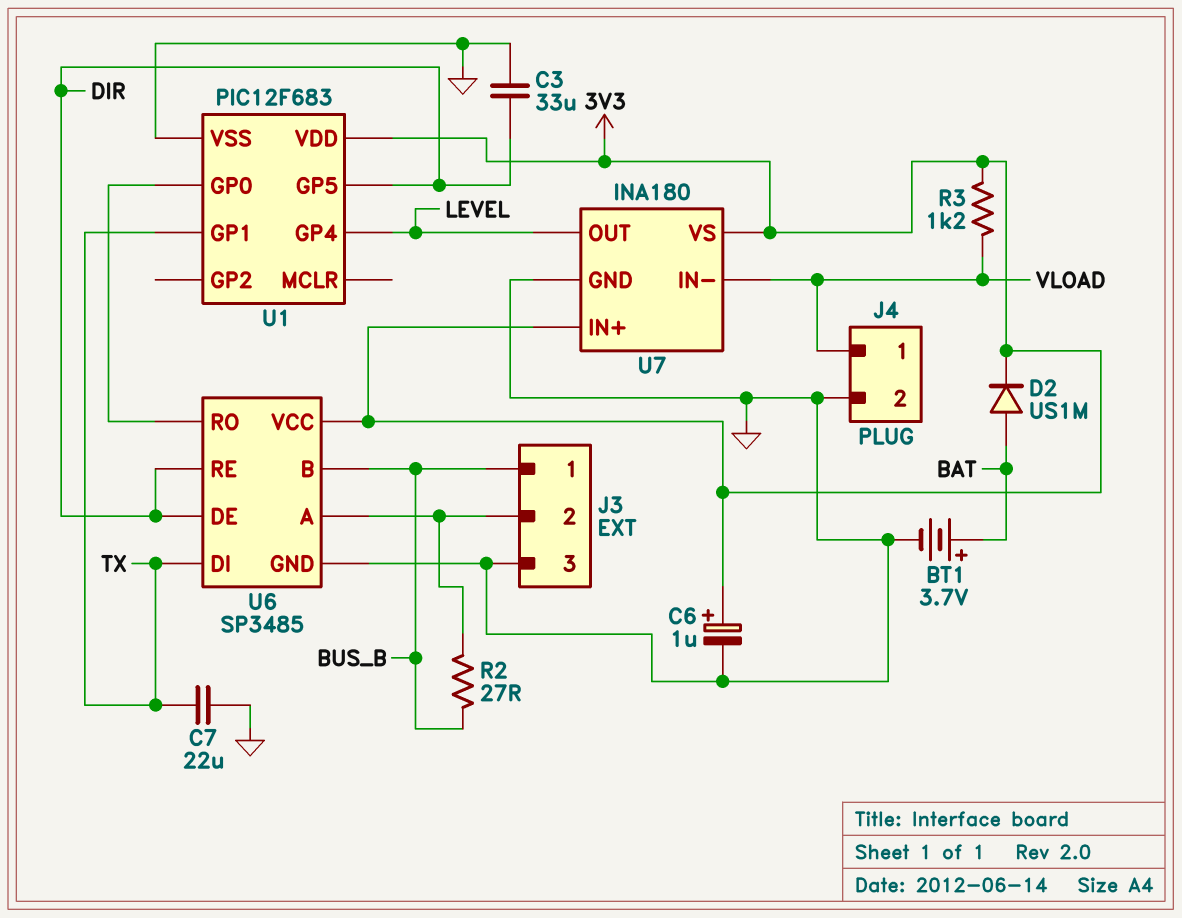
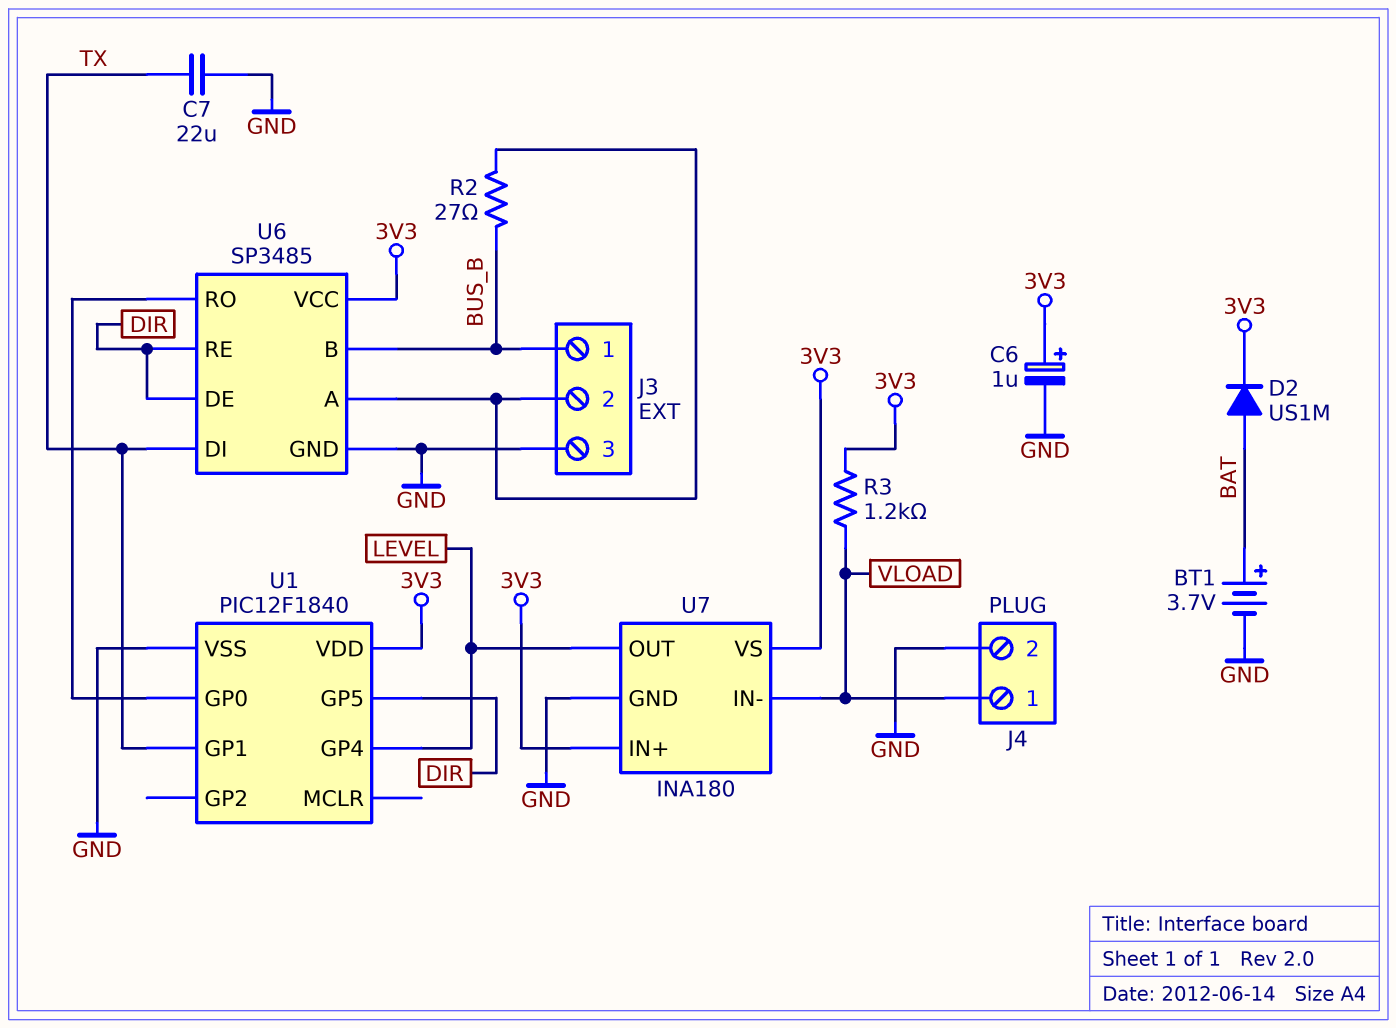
C3: 33uF (DIR, GND) -> none
U1: PIC12F683 -> PIC12F1840

